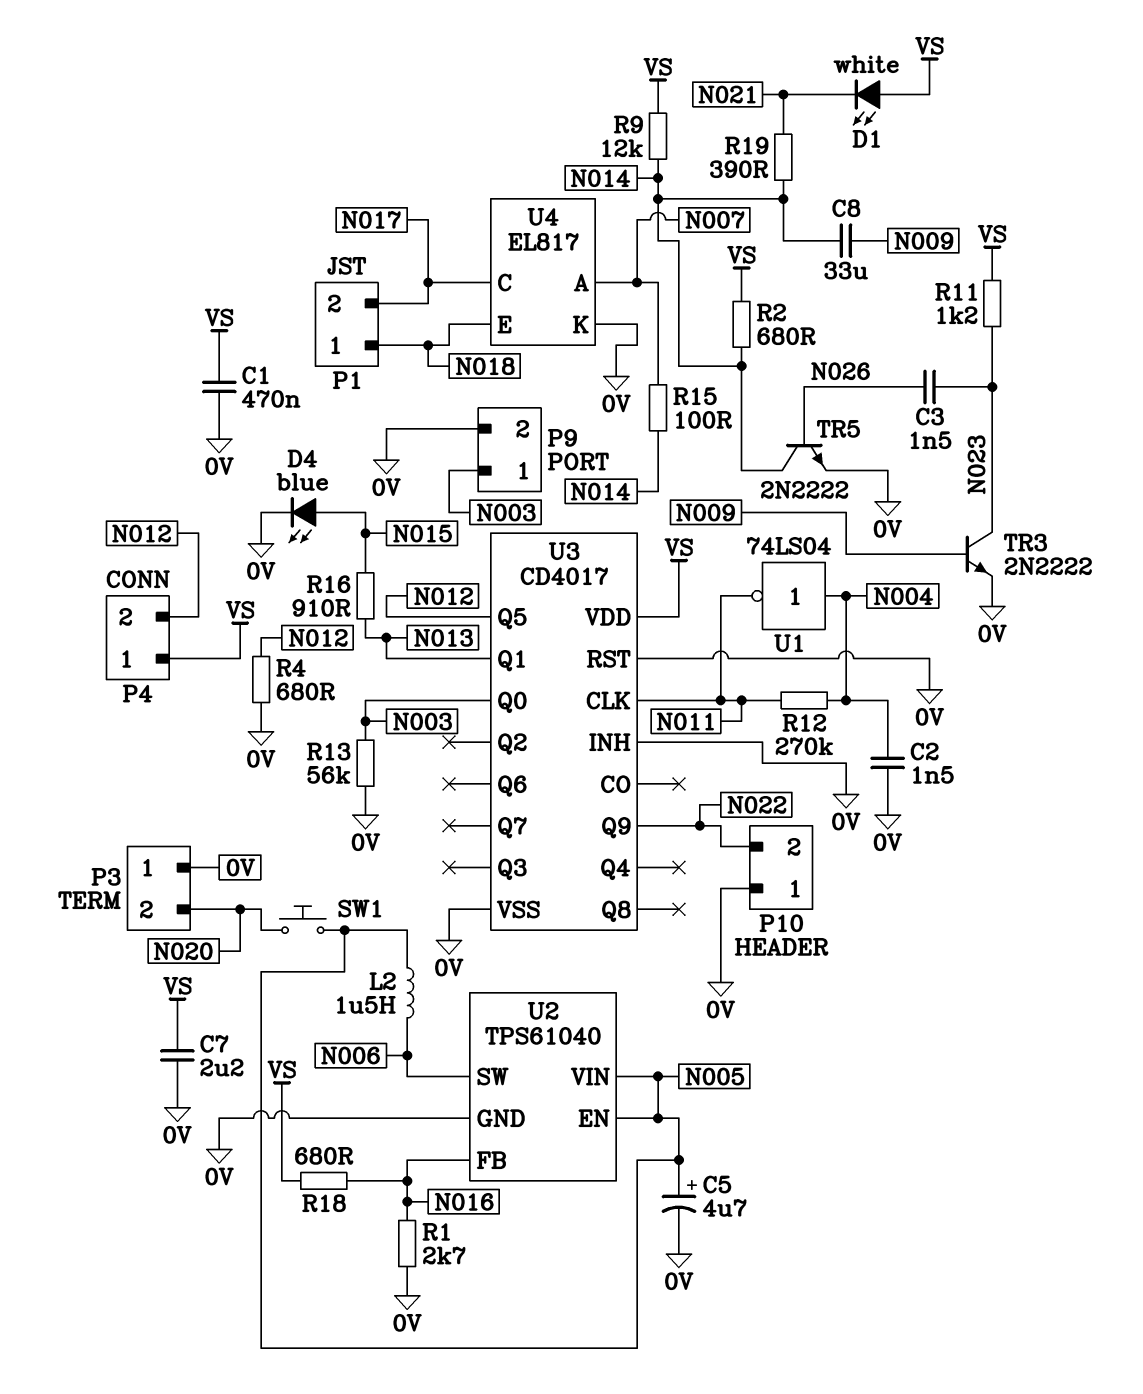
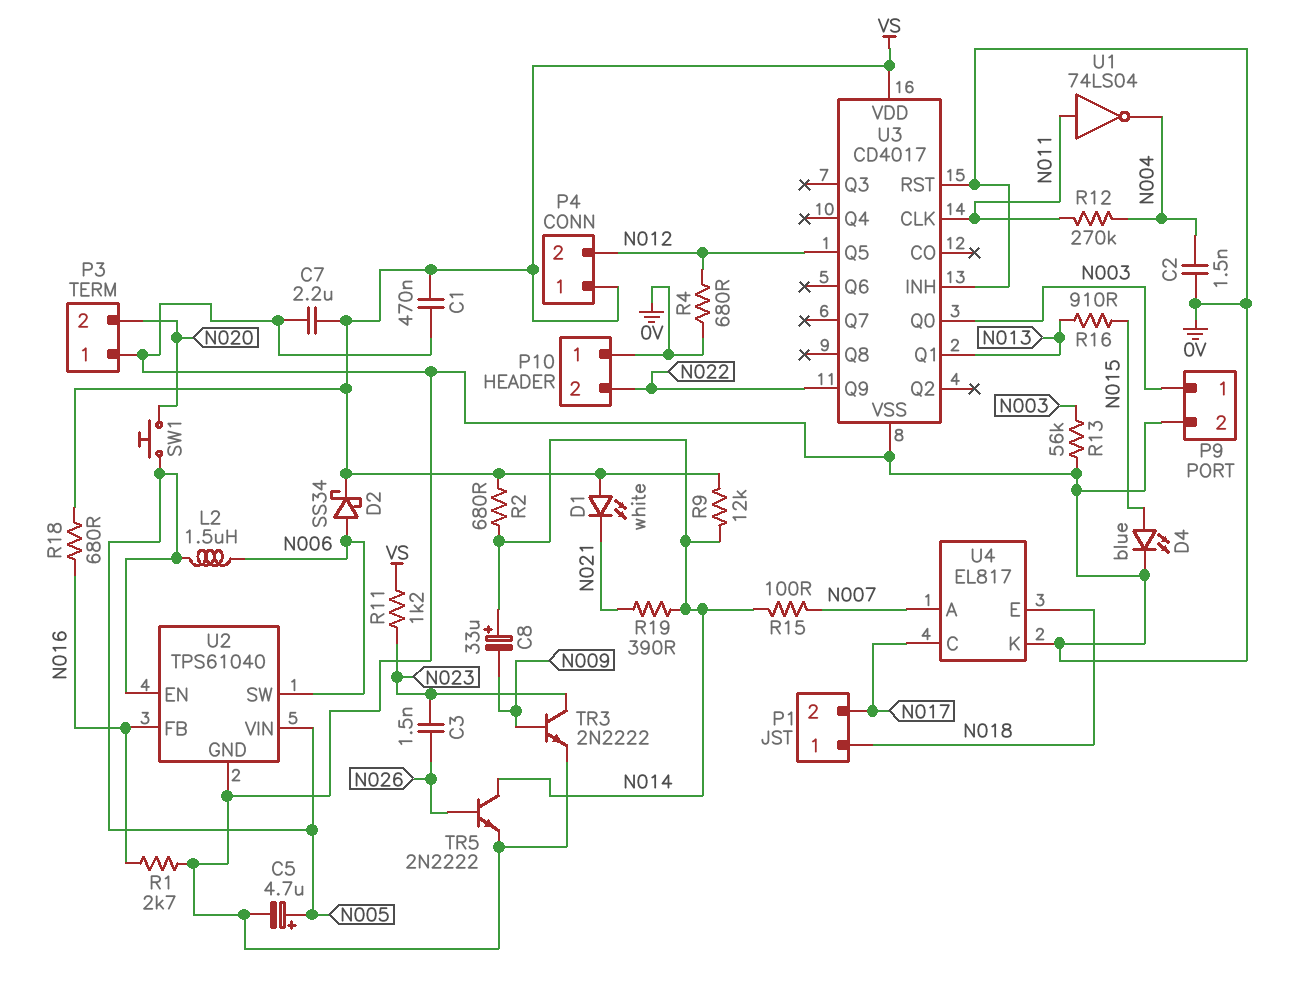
C8: 33uF (N009, N014) -> 33uF (plus N014, minus N009)
D2: none -> schottky SS34 (A N006, K VS)
U1: NOT 74LS04 (in N004, out N011) -> NOT 74LS04 (in N011, out N004)

